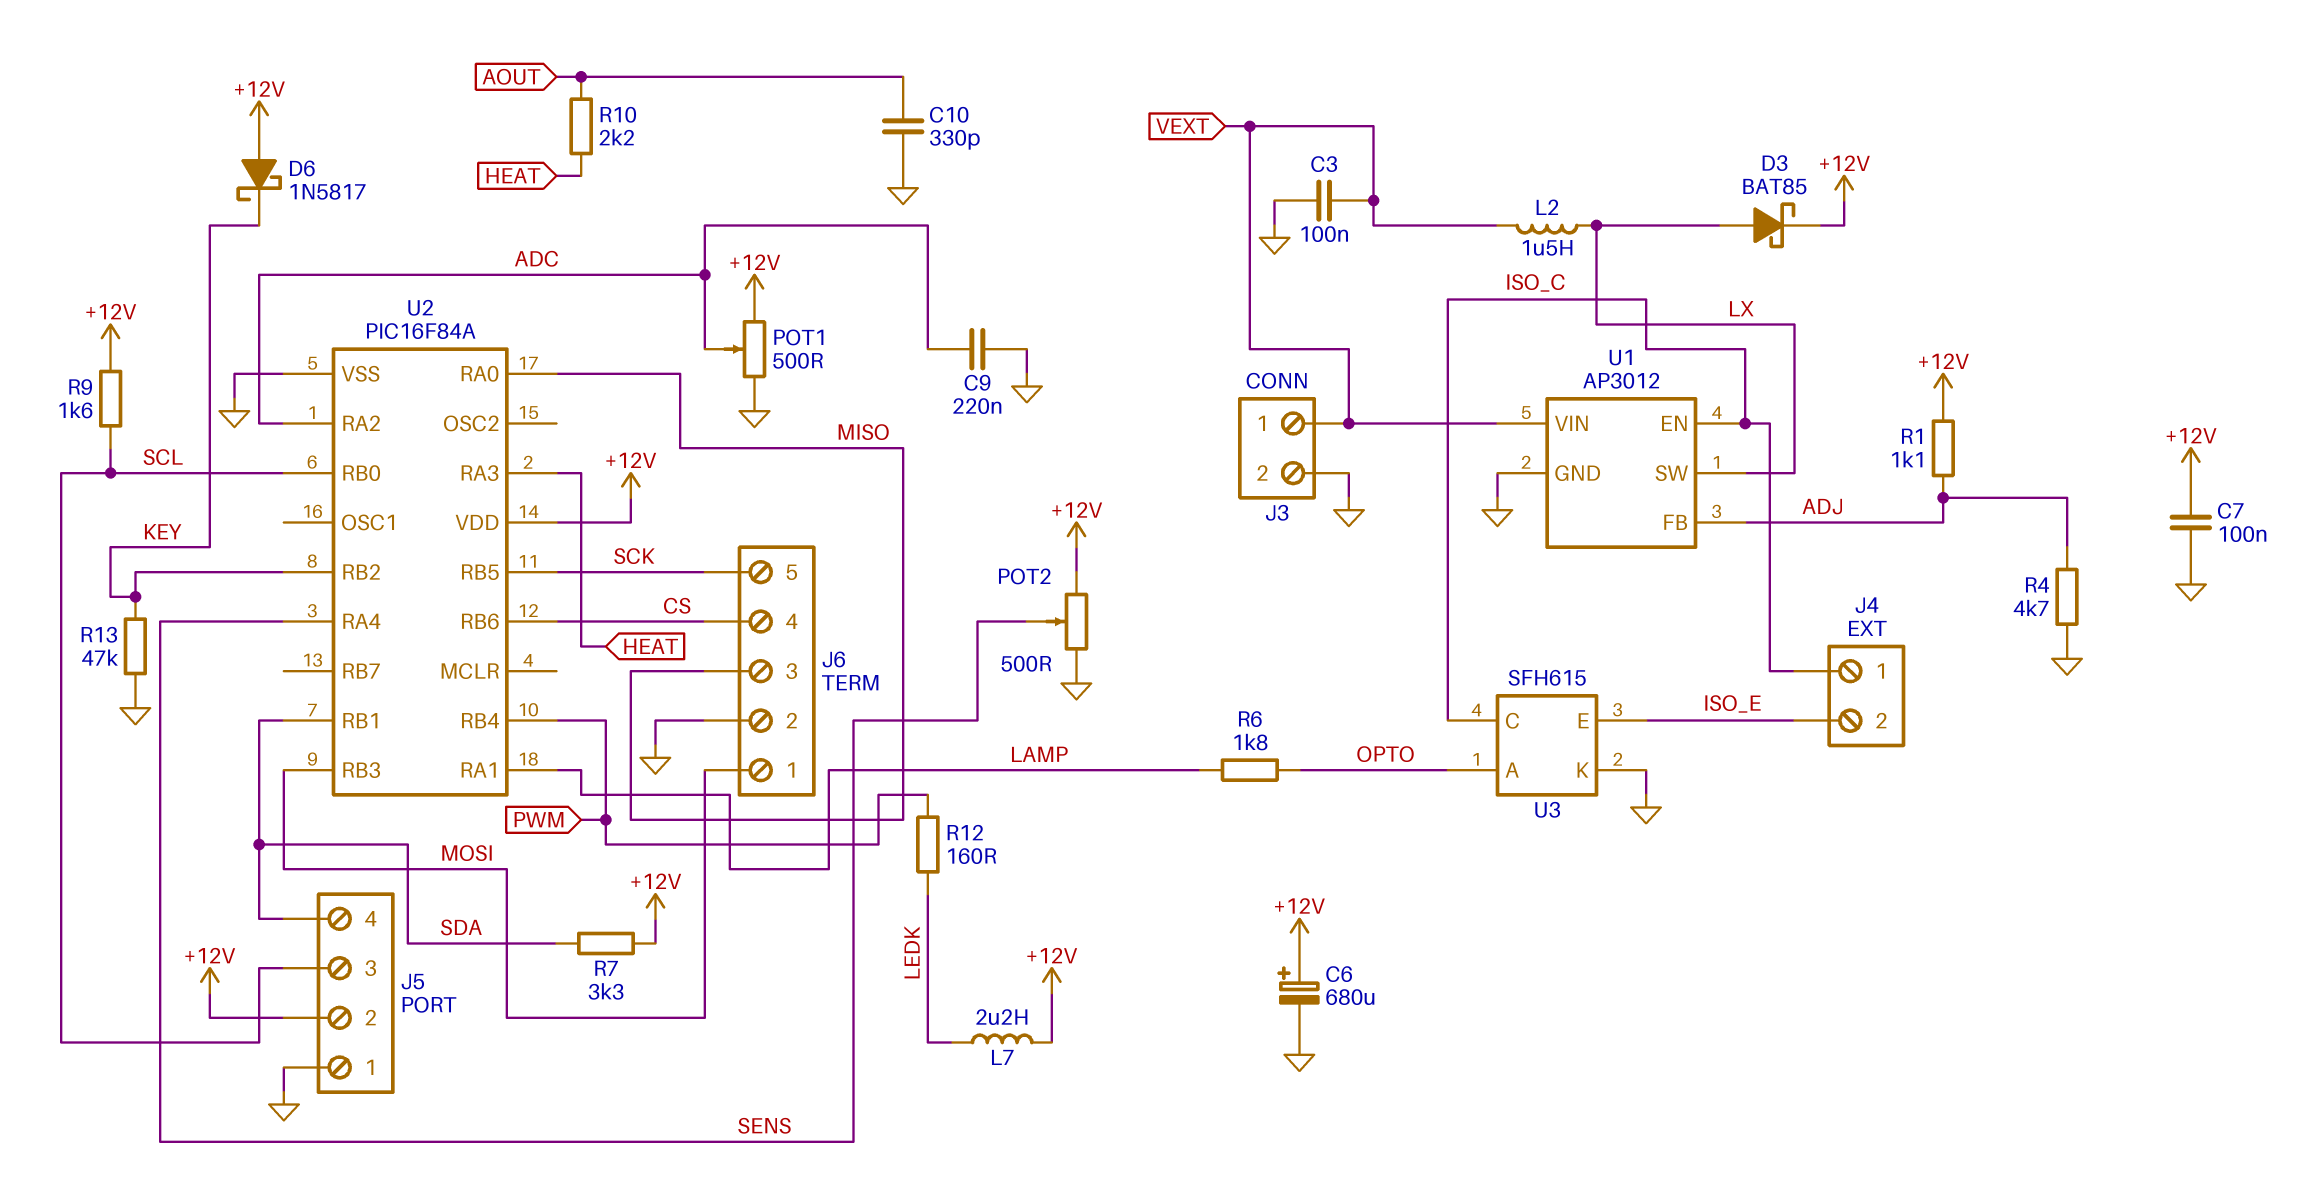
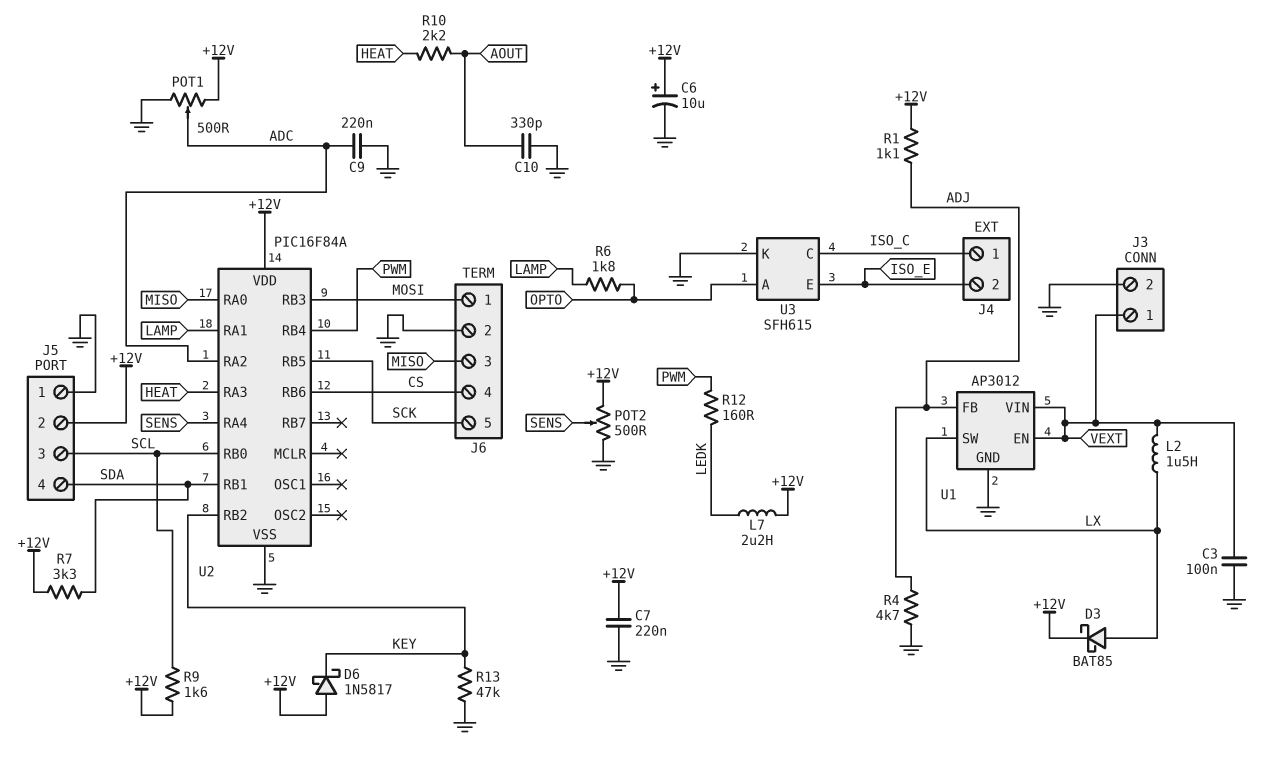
C6: 680uF (plus +12V, minus GND) -> 10uF (plus +12V, minus GND)
C7: 100nF (+12V, GND) -> 220nF (+12V, GND)
U1 pin EN: ISO_C -> VEXT

